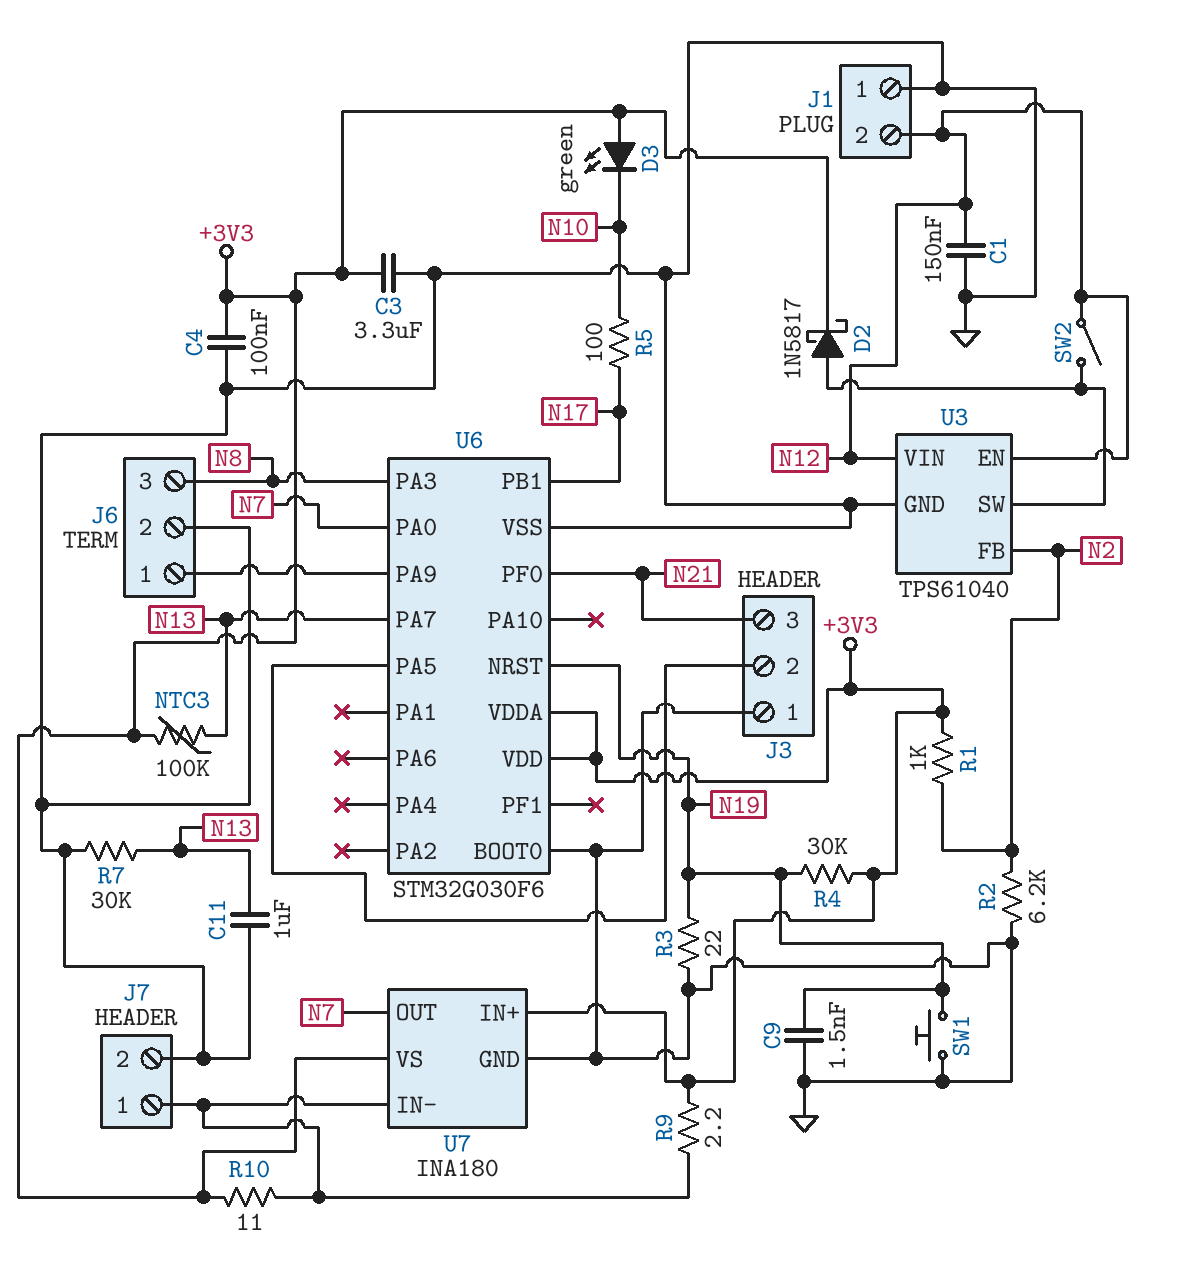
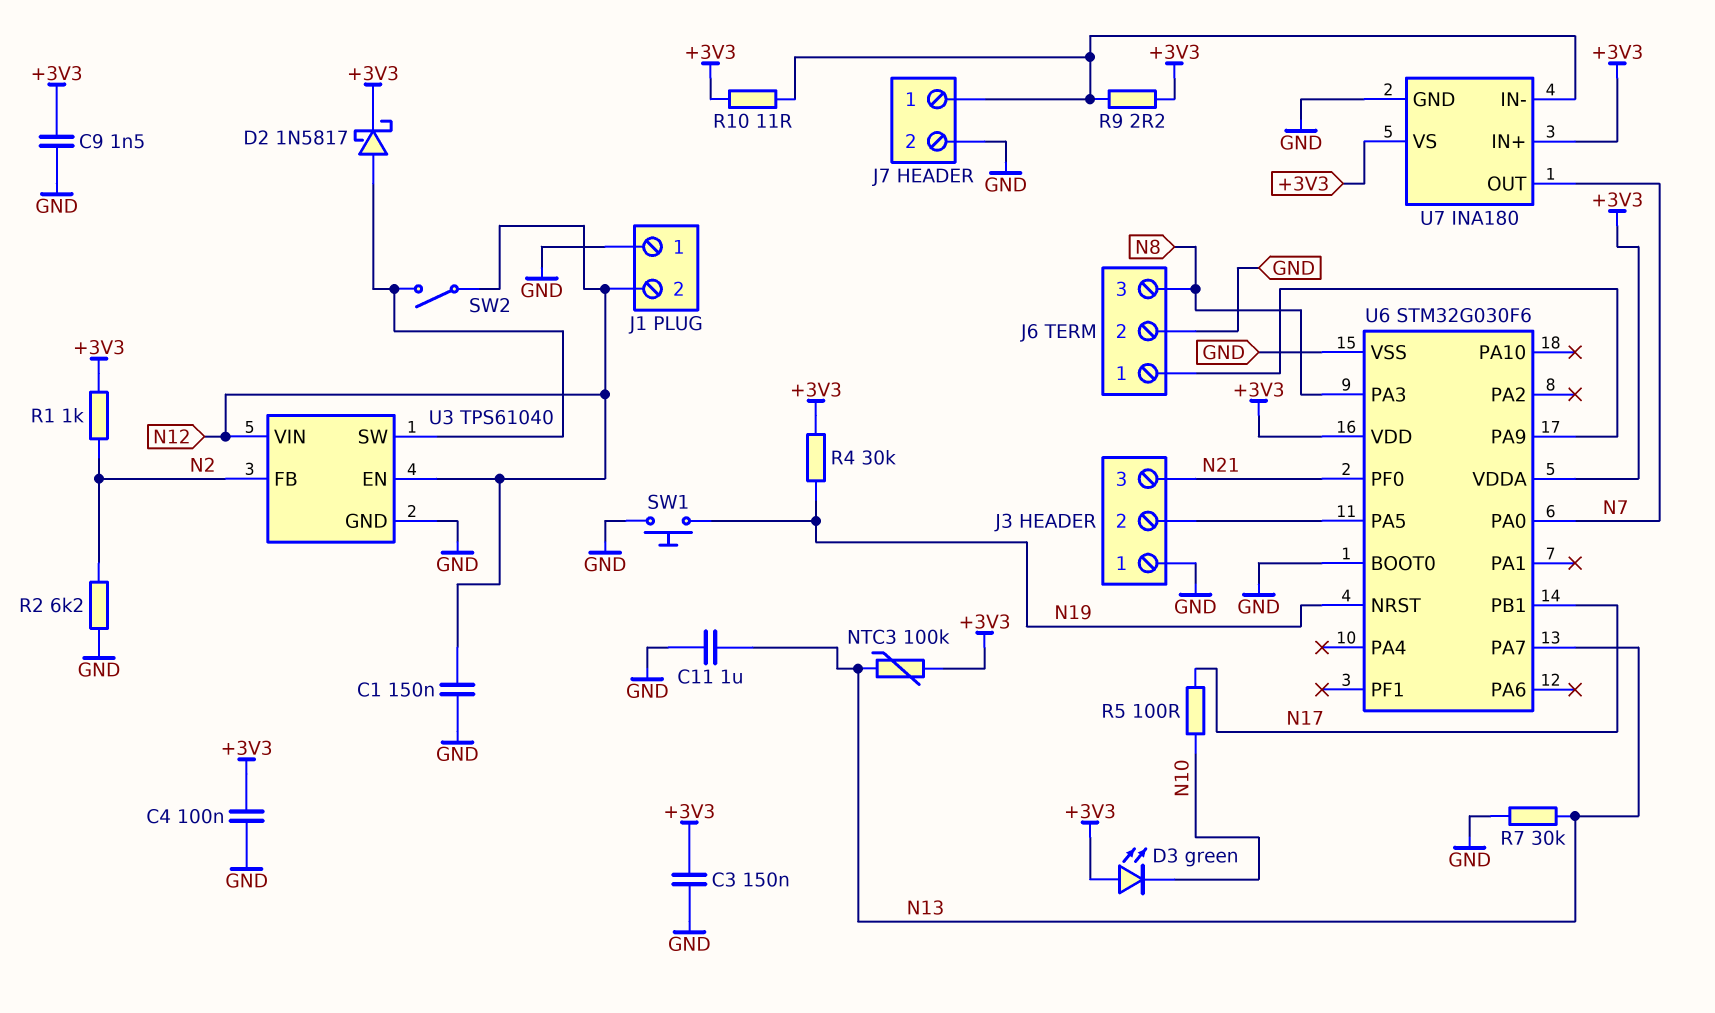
C3: 3.3uF (+3V3, GND) -> 150nF (+3V3, GND)
C9: 1.5nF (GND, N19) -> 1.5nF (+3V3, GND)
R3: 22 (GND, N19) -> none

